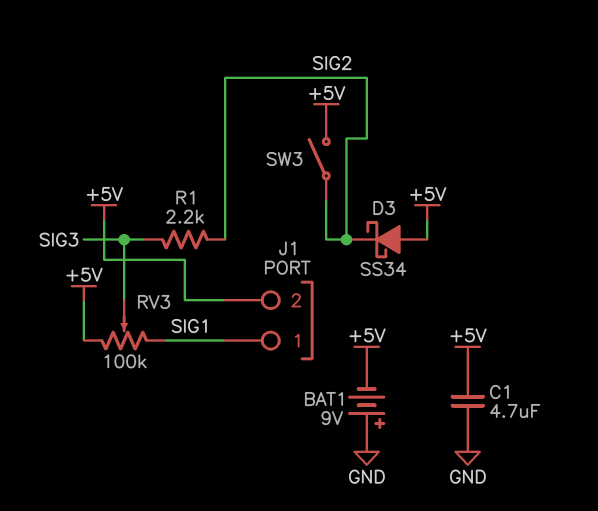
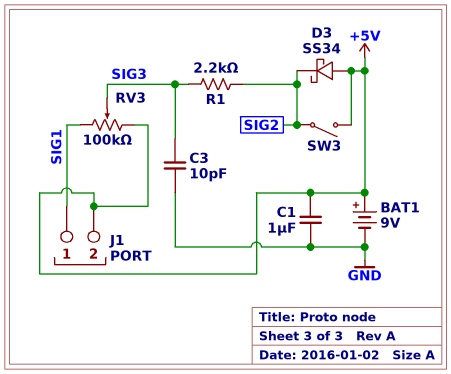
BAT1: 9V (plus GND, minus +5V) -> 9V (plus +5V, minus GND)
C1: 4.7uF (+5V, GND) -> 1uF (+5V, GND)
C3: none -> 10pF (GND, SIG3)

